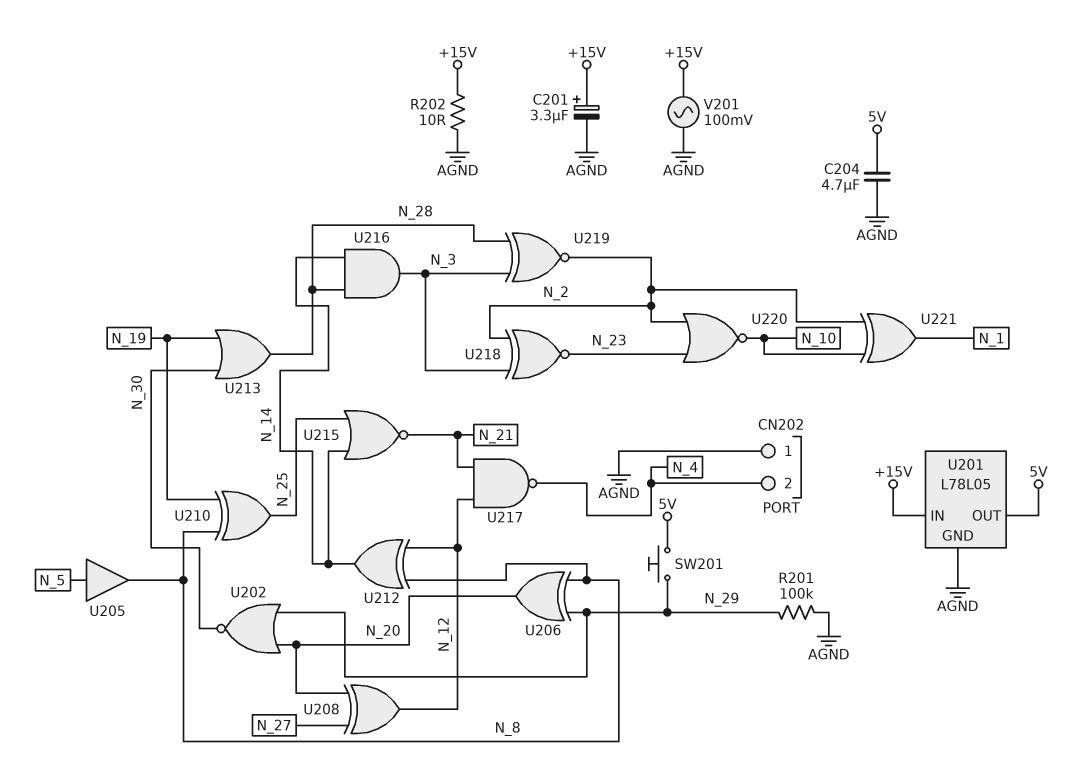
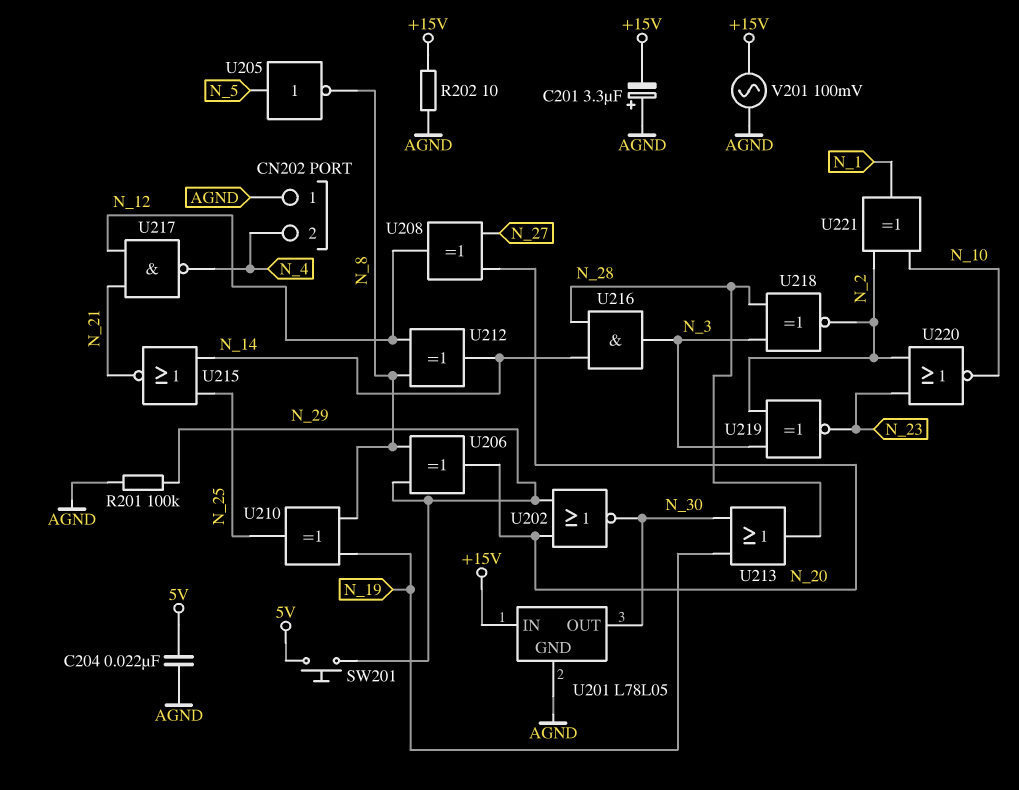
C201: 3.3uF (plus +15V, minus AGND) -> 3.3uF (plus AGND, minus +15V)
C204: 4.7uF (5V, AGND) -> 22nF (5V, AGND)
U201 pin OUT: 5V -> N_30
U205: buffer (in N_5, out N_8) -> NOT (in N_5, out N_8)
U218: XNOR (in N_2, in N_3, out N_23) -> XNOR (in N_3, in N_28, out N_2)
U219: XNOR (in N_3, in N_28, out N_2) -> XNOR (in N_2, in N_3, out N_23)

